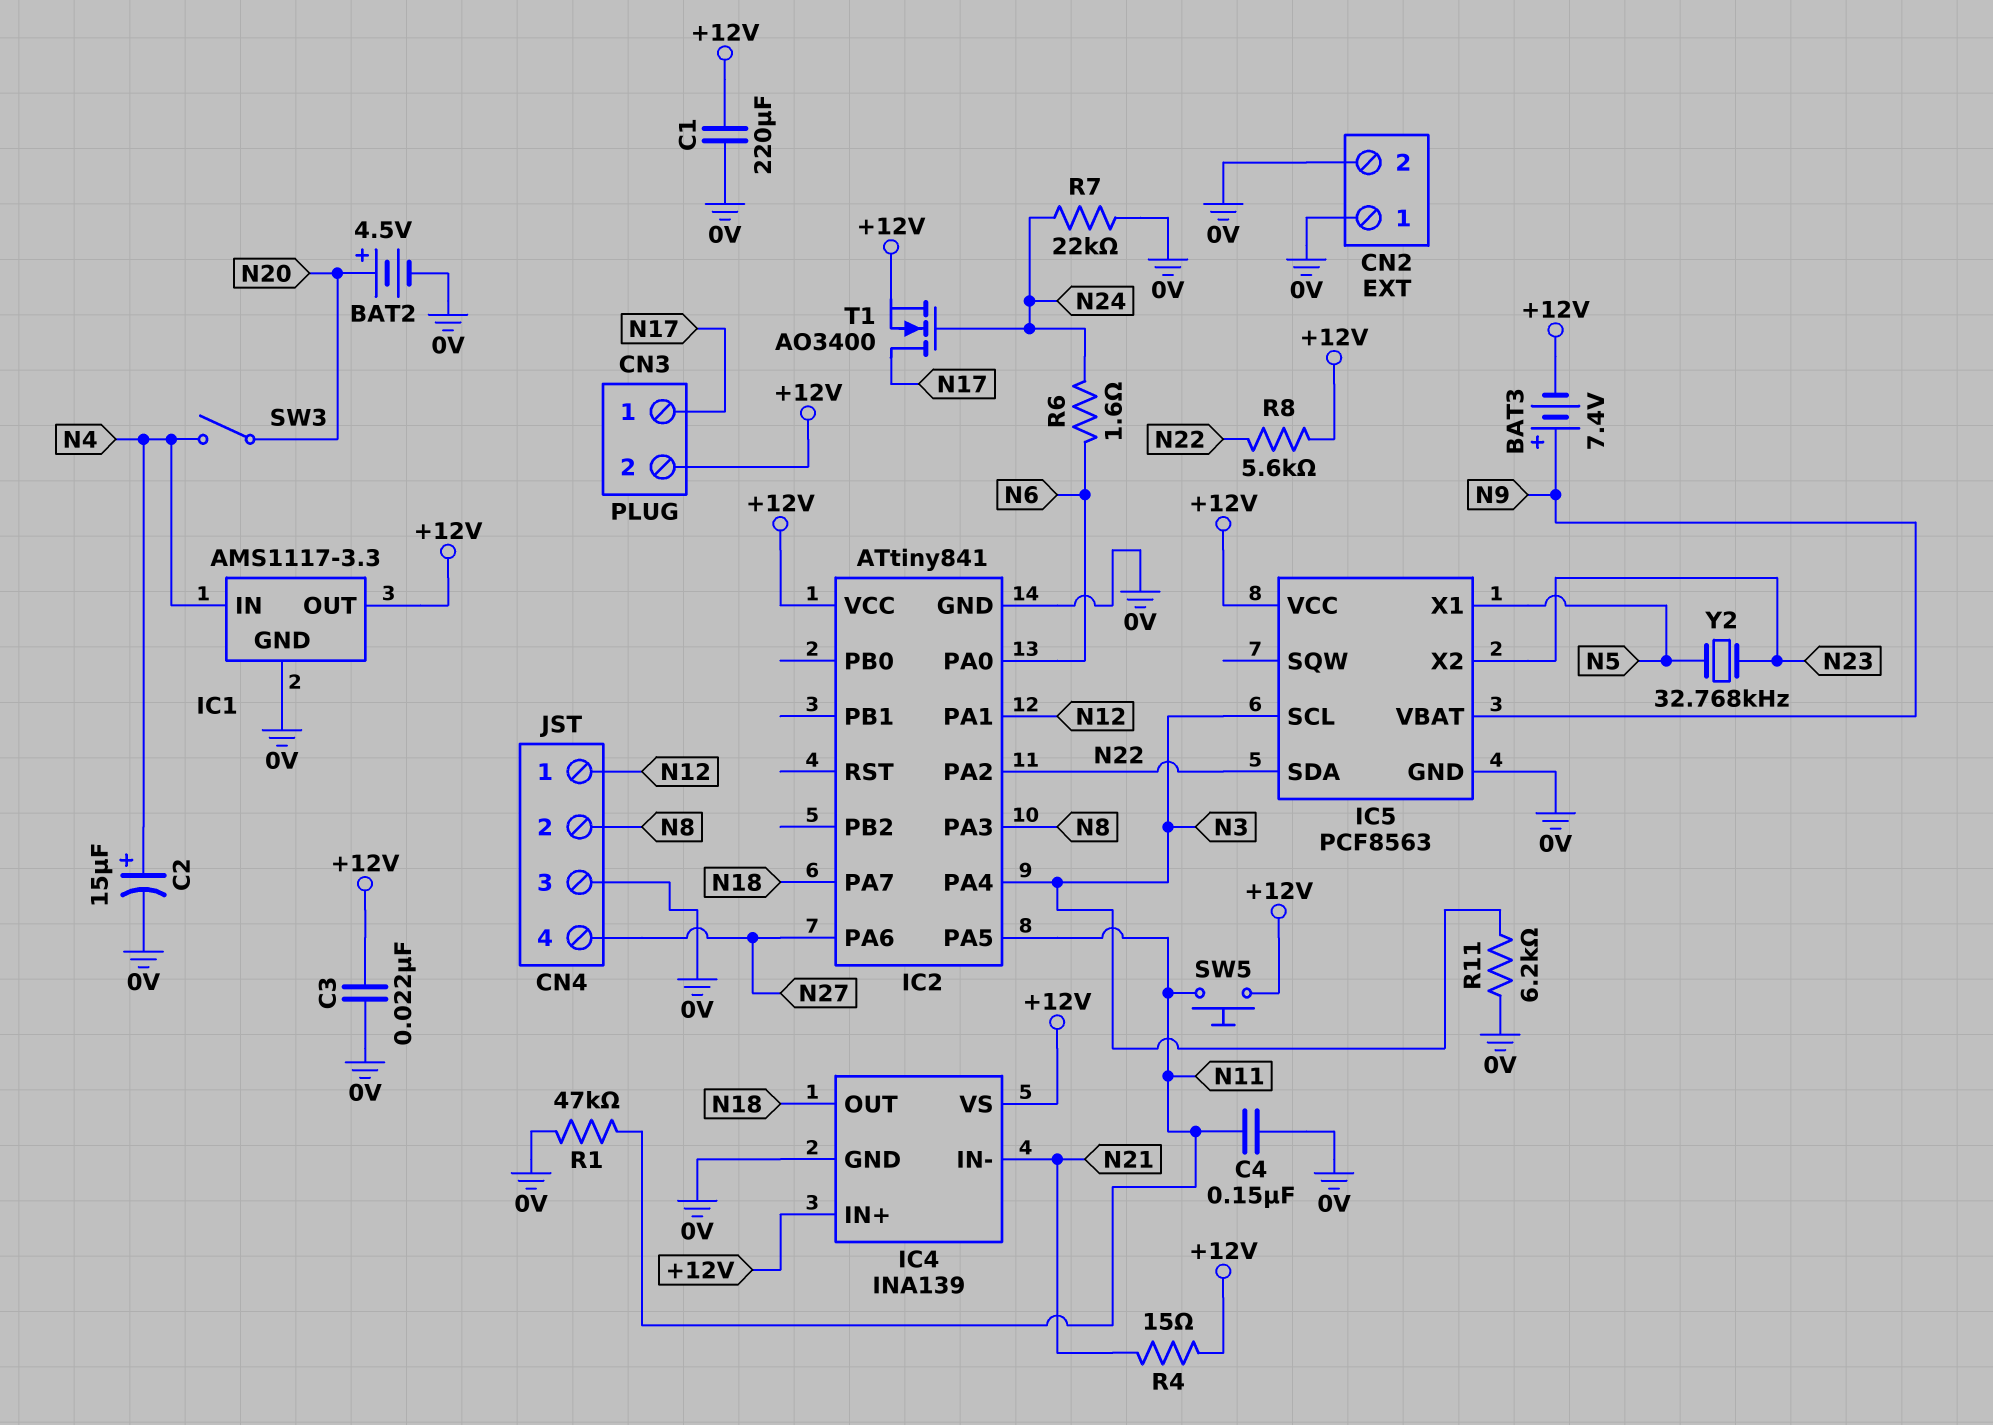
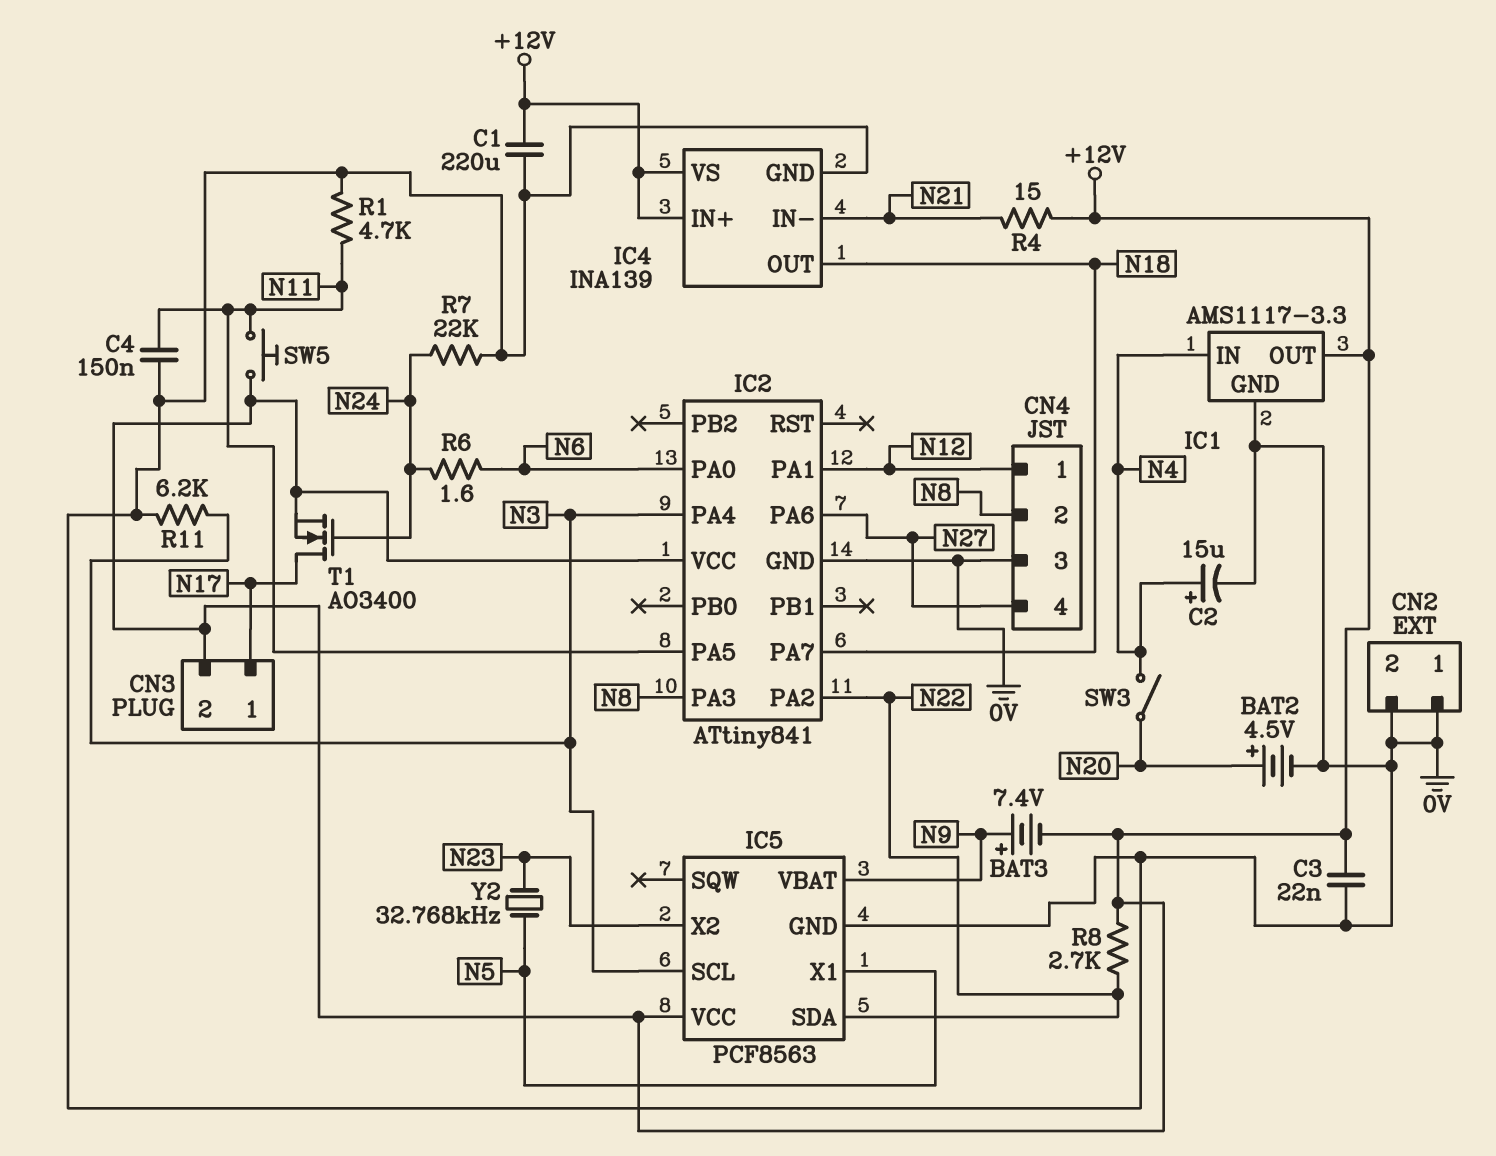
R1: 47k (0V, N11) -> 4.7k (0V, N11)
R8: 5.6k (+12V, N22) -> 2.7k (+12V, N22)

